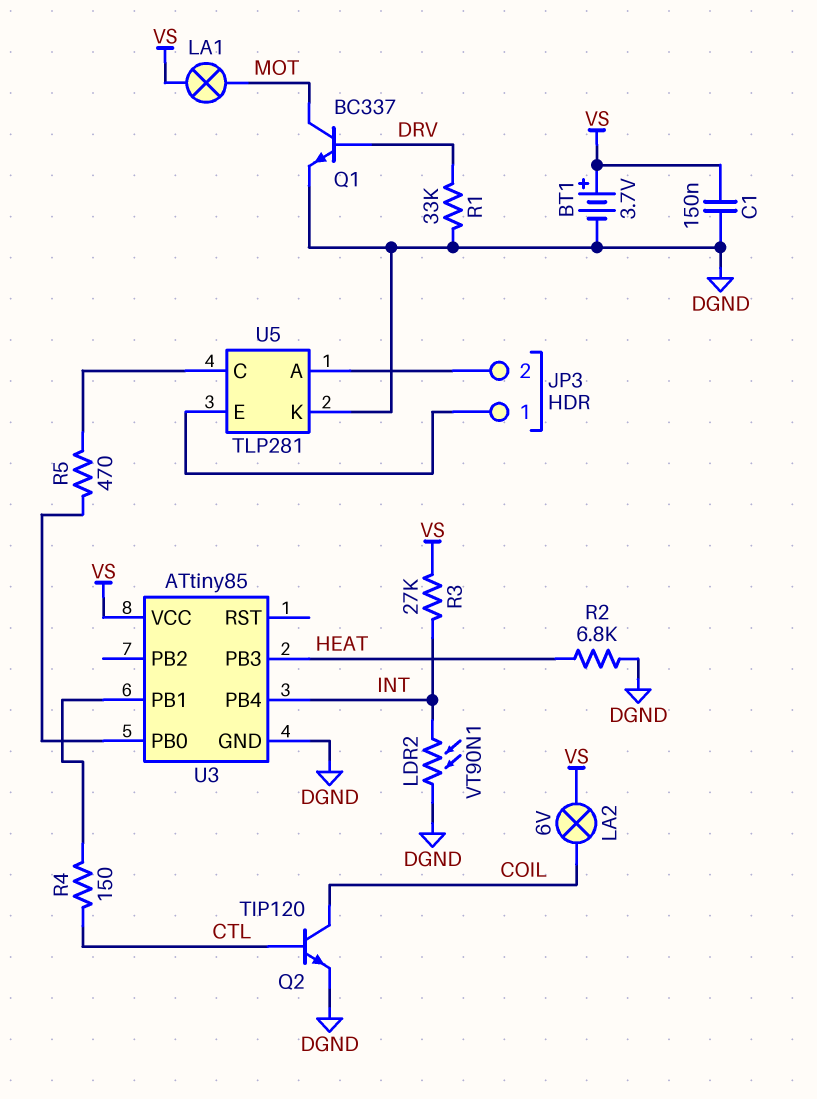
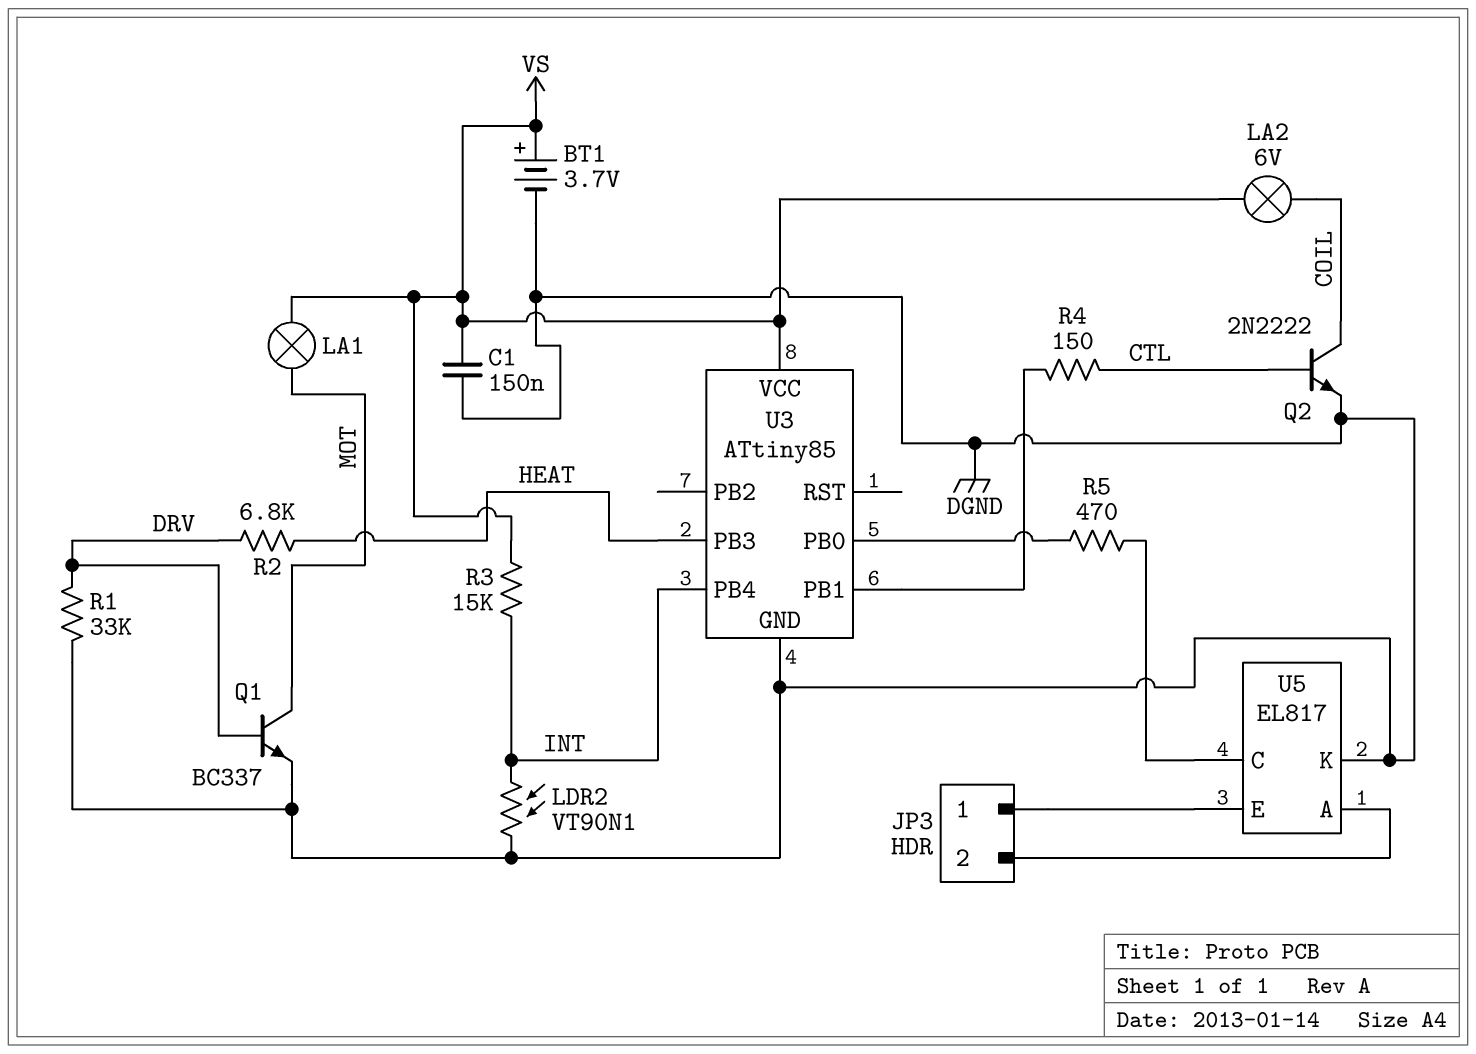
Q2: NPN TIP120 (B CTL, C COIL, E DGND) -> NPN 2N2222 (B CTL, C COIL, E DGND)
R2: 6.8k (DGND, HEAT) -> 6.8k (DRV, HEAT)
R3: 27k (INT, VS) -> 15k (INT, VS)
U5: TLP281 -> EL817

